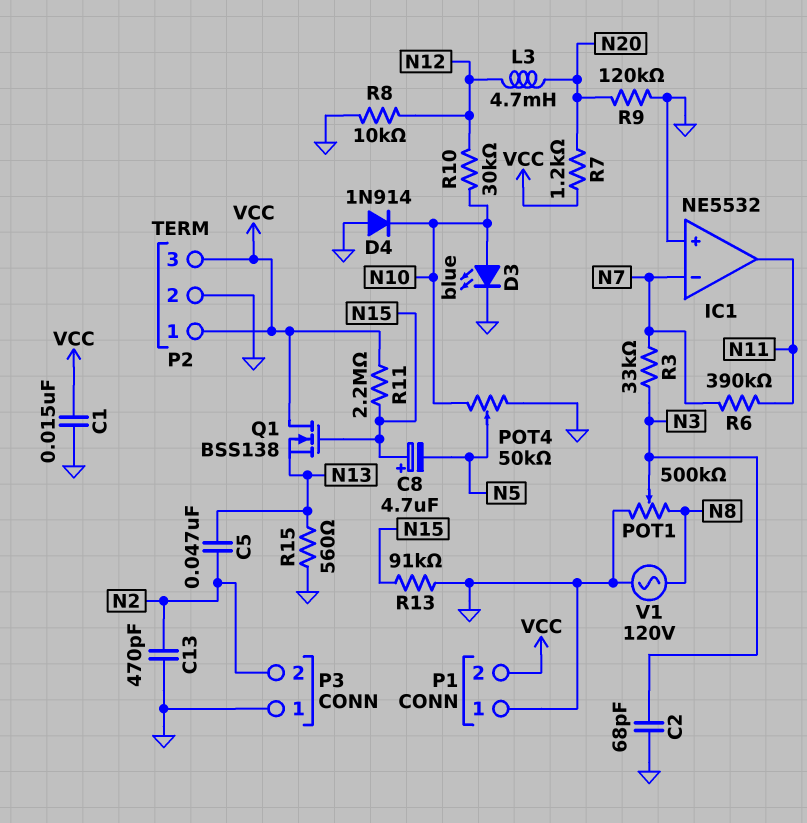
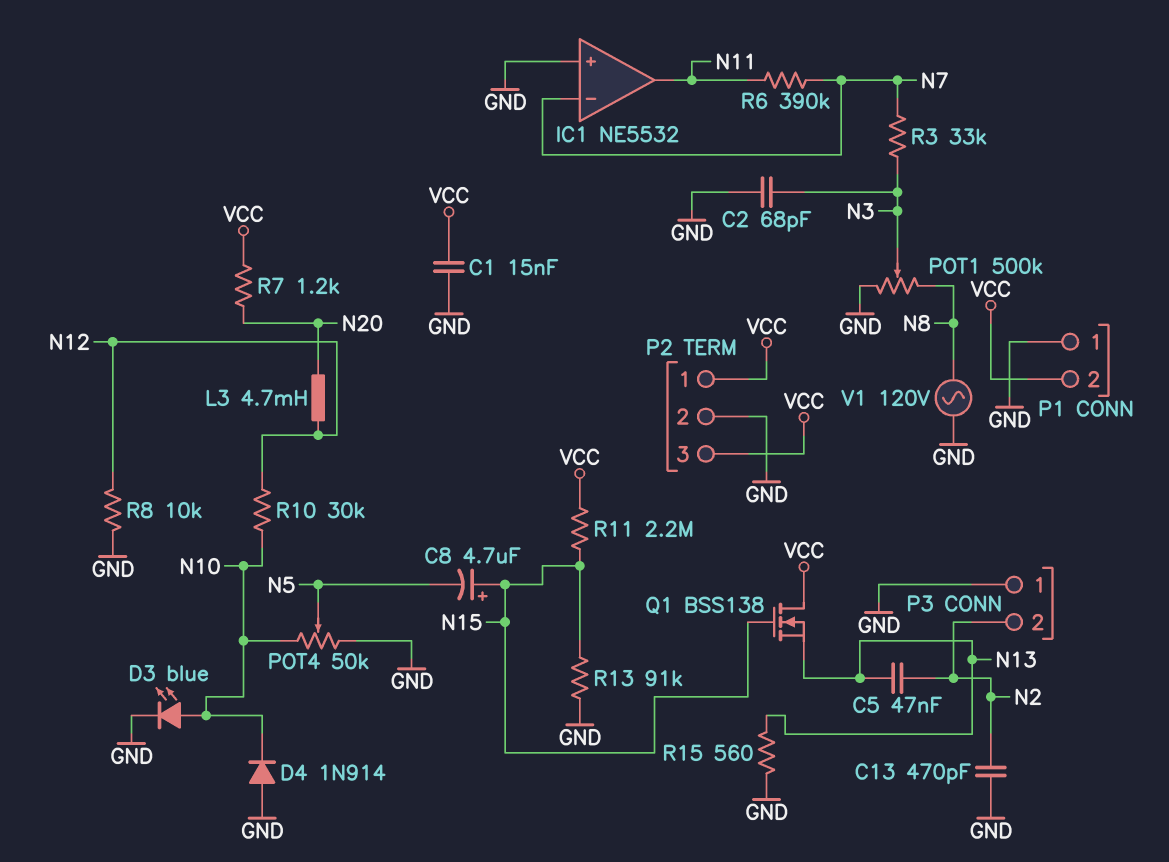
R9: 120k (GND, N20) -> none

